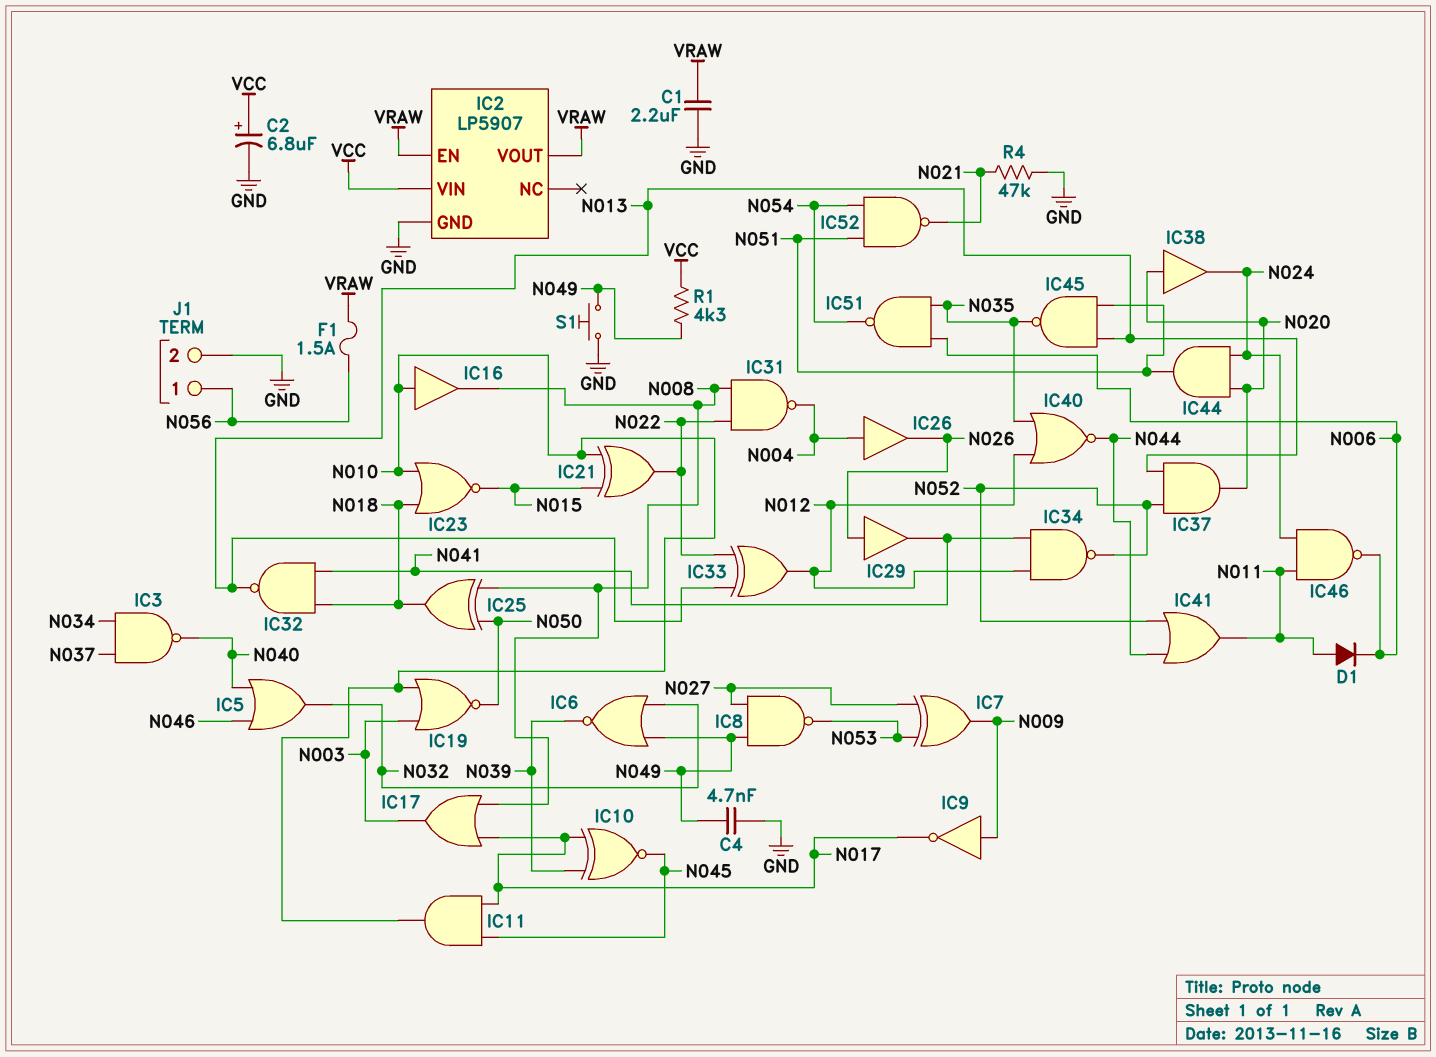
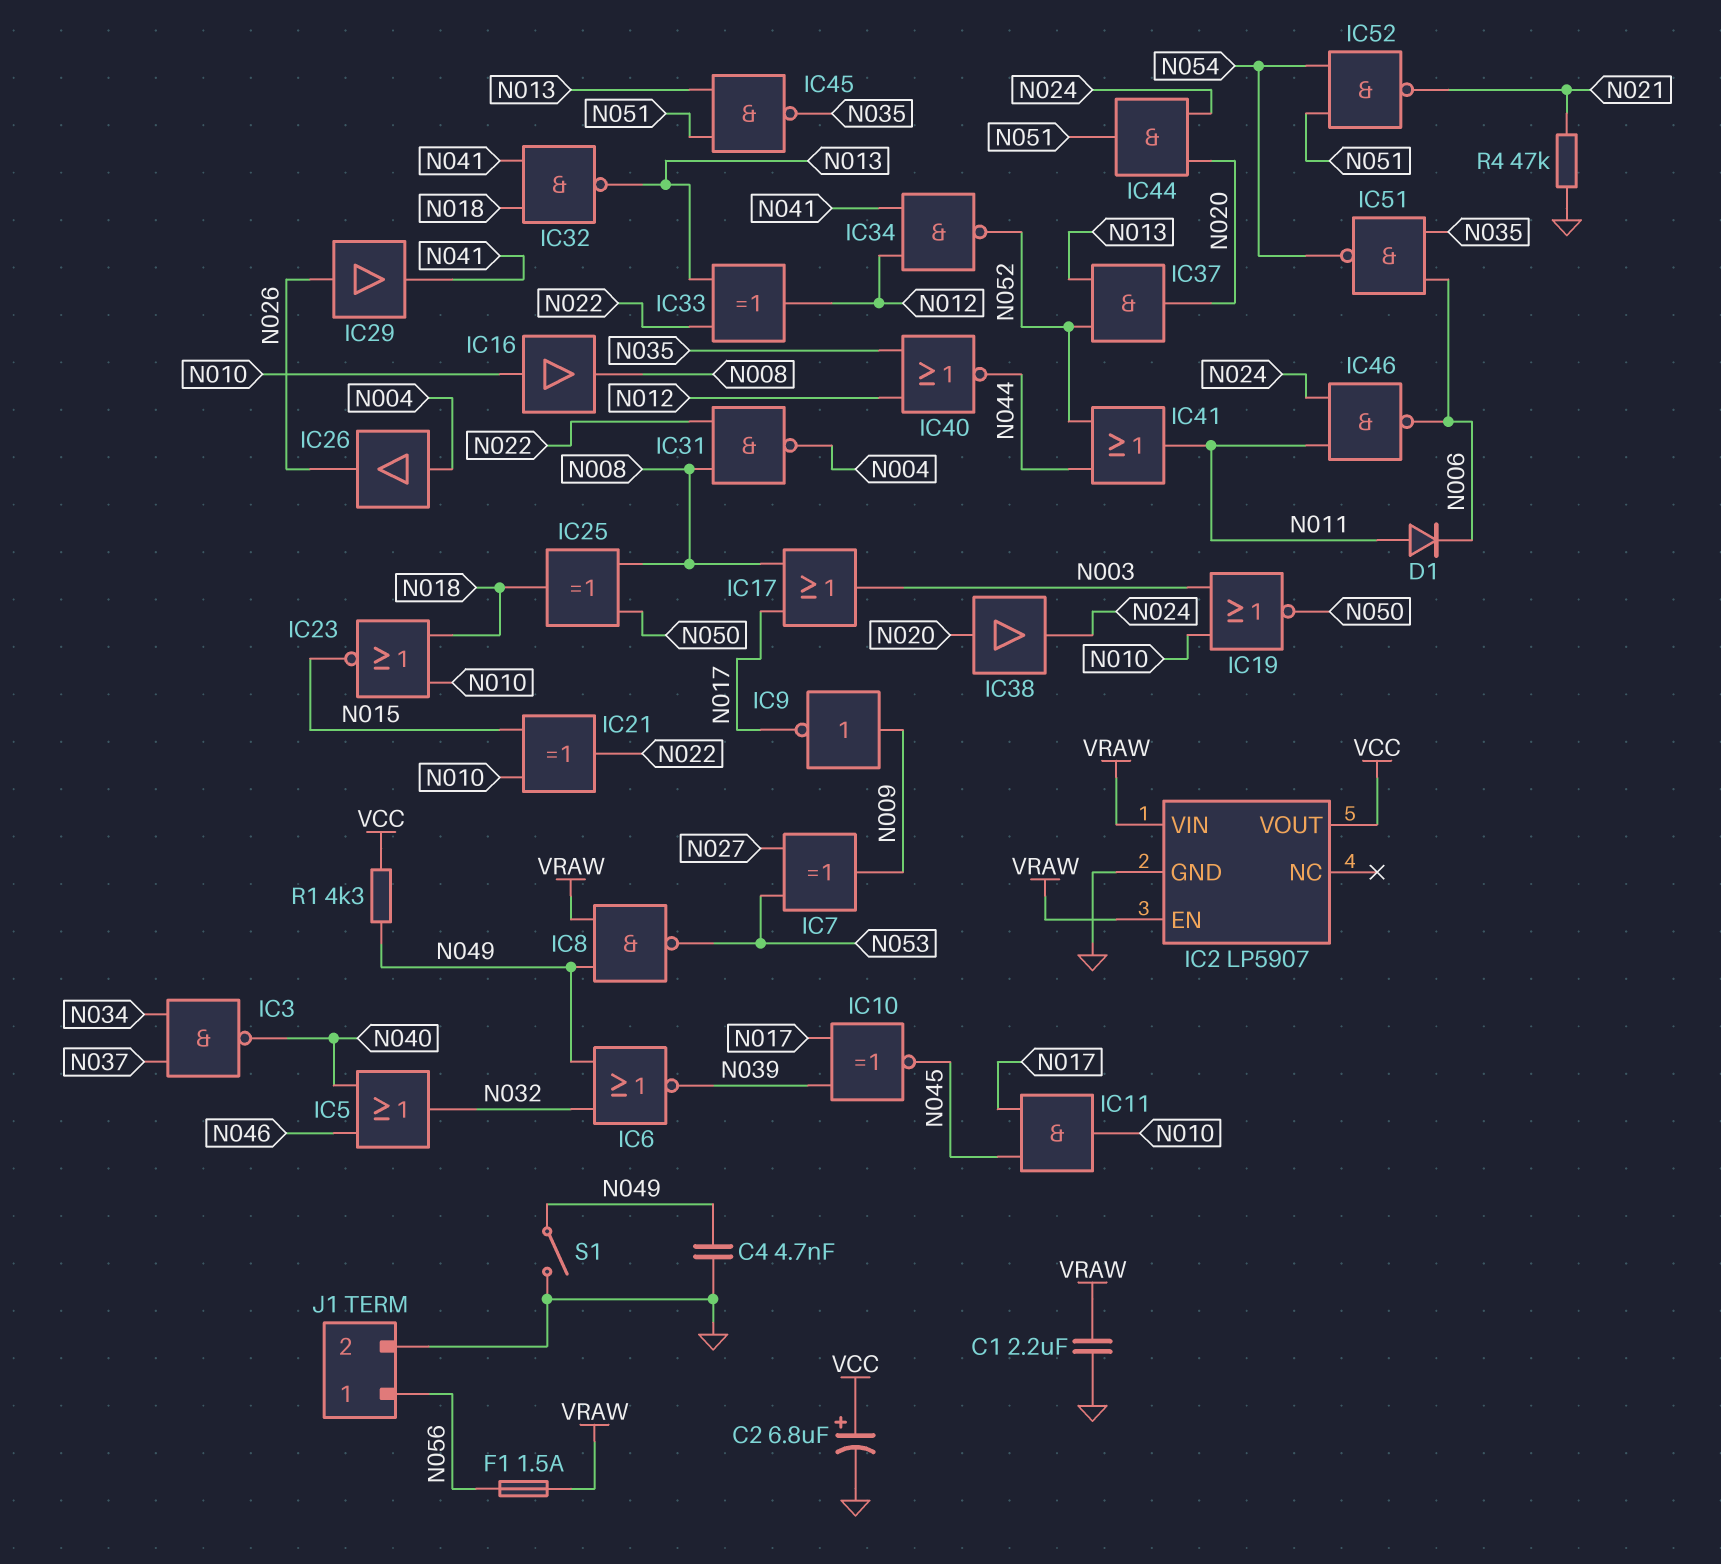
IC2 pin VIN: VCC -> VRAW
IC2 pin VOUT: VRAW -> VCC
IC8: NAND (in N027, in N049, out N053) -> NAND (in N049, in VRAW, out N053)
S1: button (GND, N049) -> switch (GND, N049)

